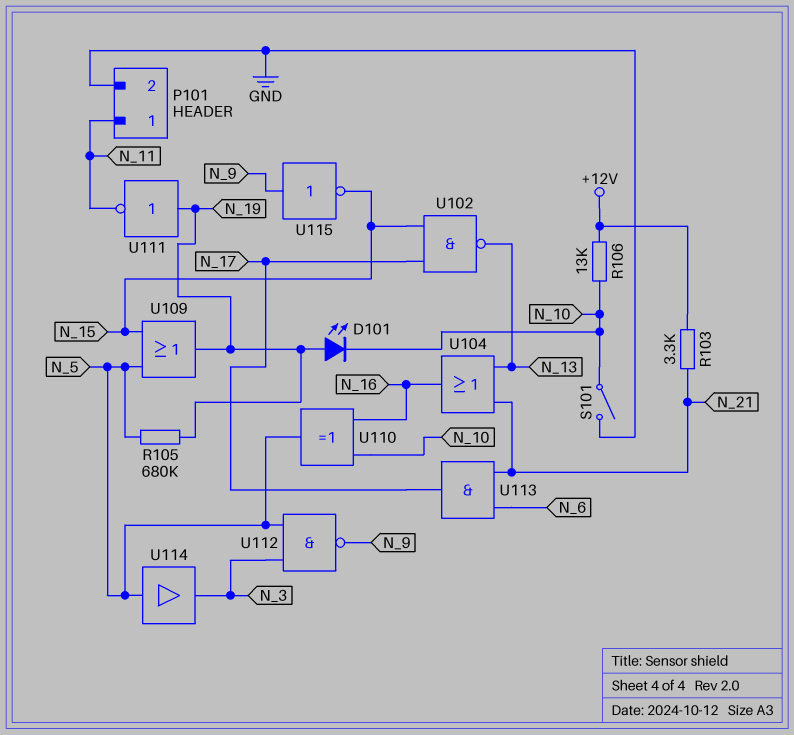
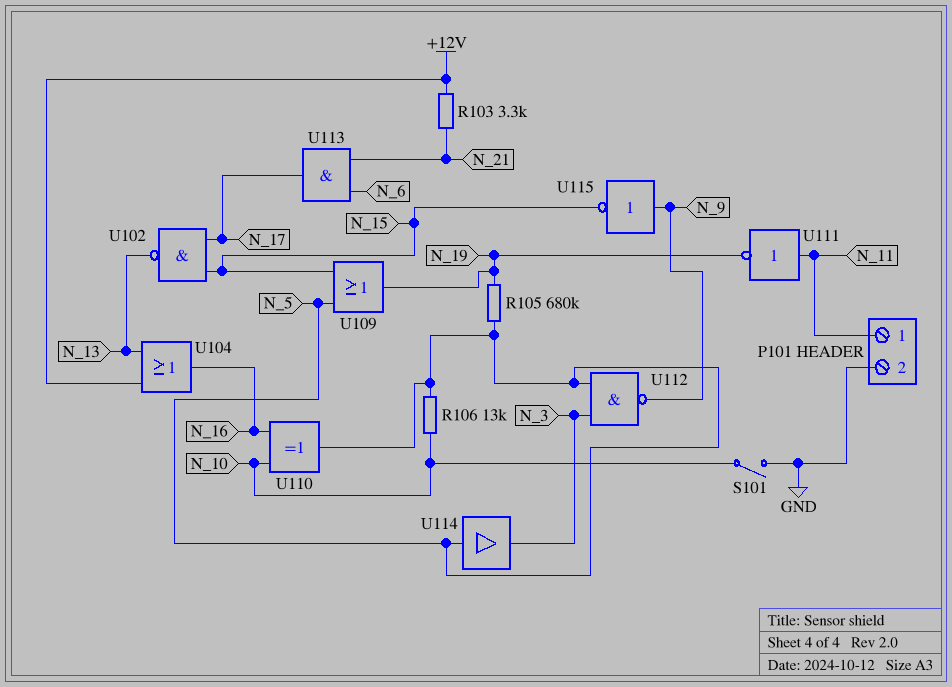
D101: LED (A N_19, K N_10) -> none
R106: 13k (+12V, N_10) -> 13k (N_5, N_10)
U104: OR (in N_13, in N_21, out N_16) -> OR (in +12V, in N_13, out N_16)
U111: NOT (in N_19, out N_11) -> NOT (in N_11, out N_19)

